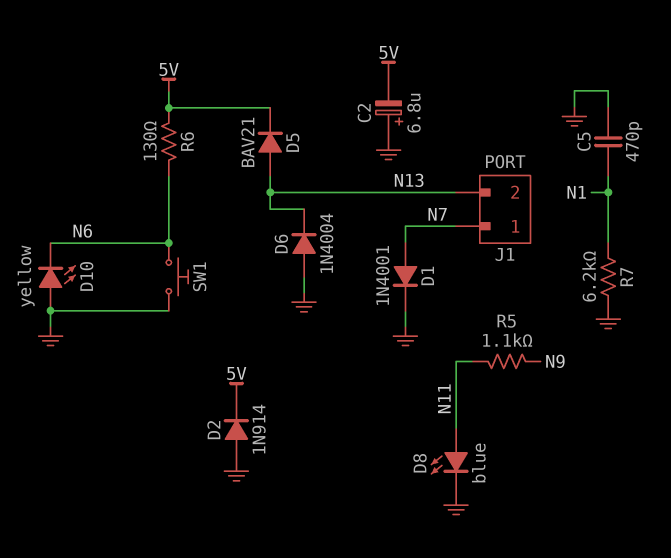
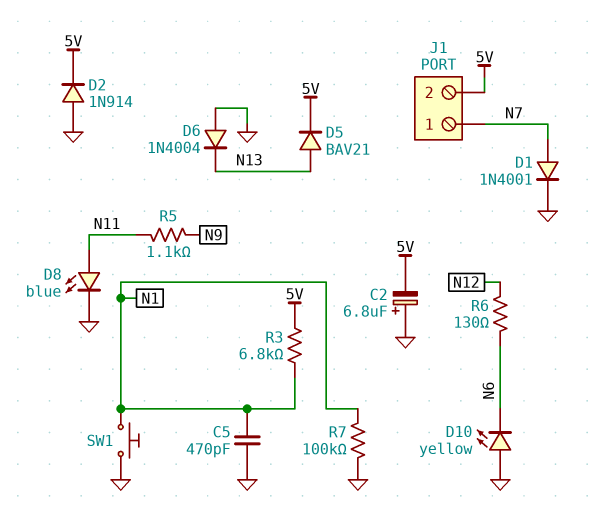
J1 pin 2: N13 -> 5V
R3: none -> 6.8k (5V, N1)
R6: 130 (5V, N6) -> 130 (N6, N12)
R7: 6.2k (GND, N1) -> 100k (GND, N1)
SW1: button (GND, N6) -> button (GND, N1)

